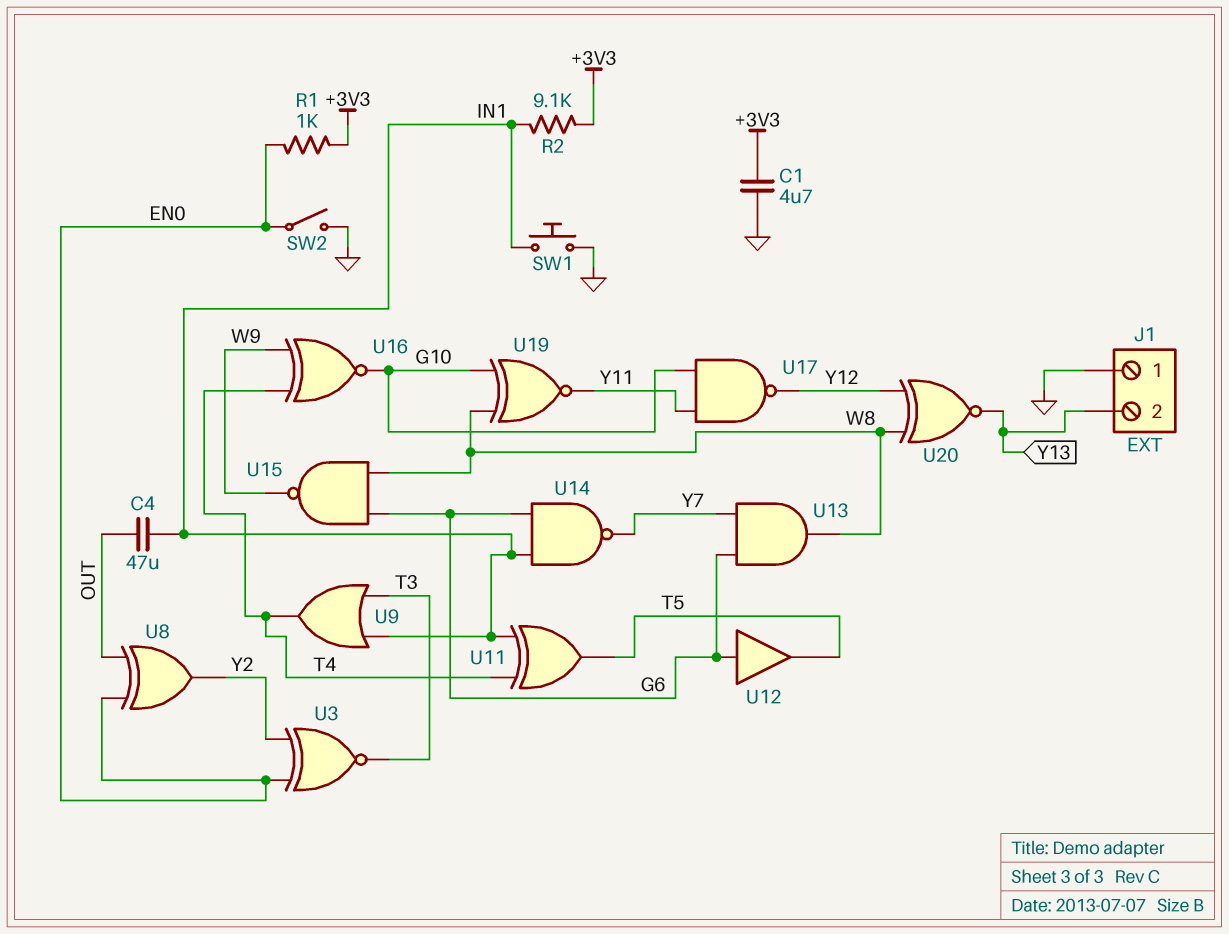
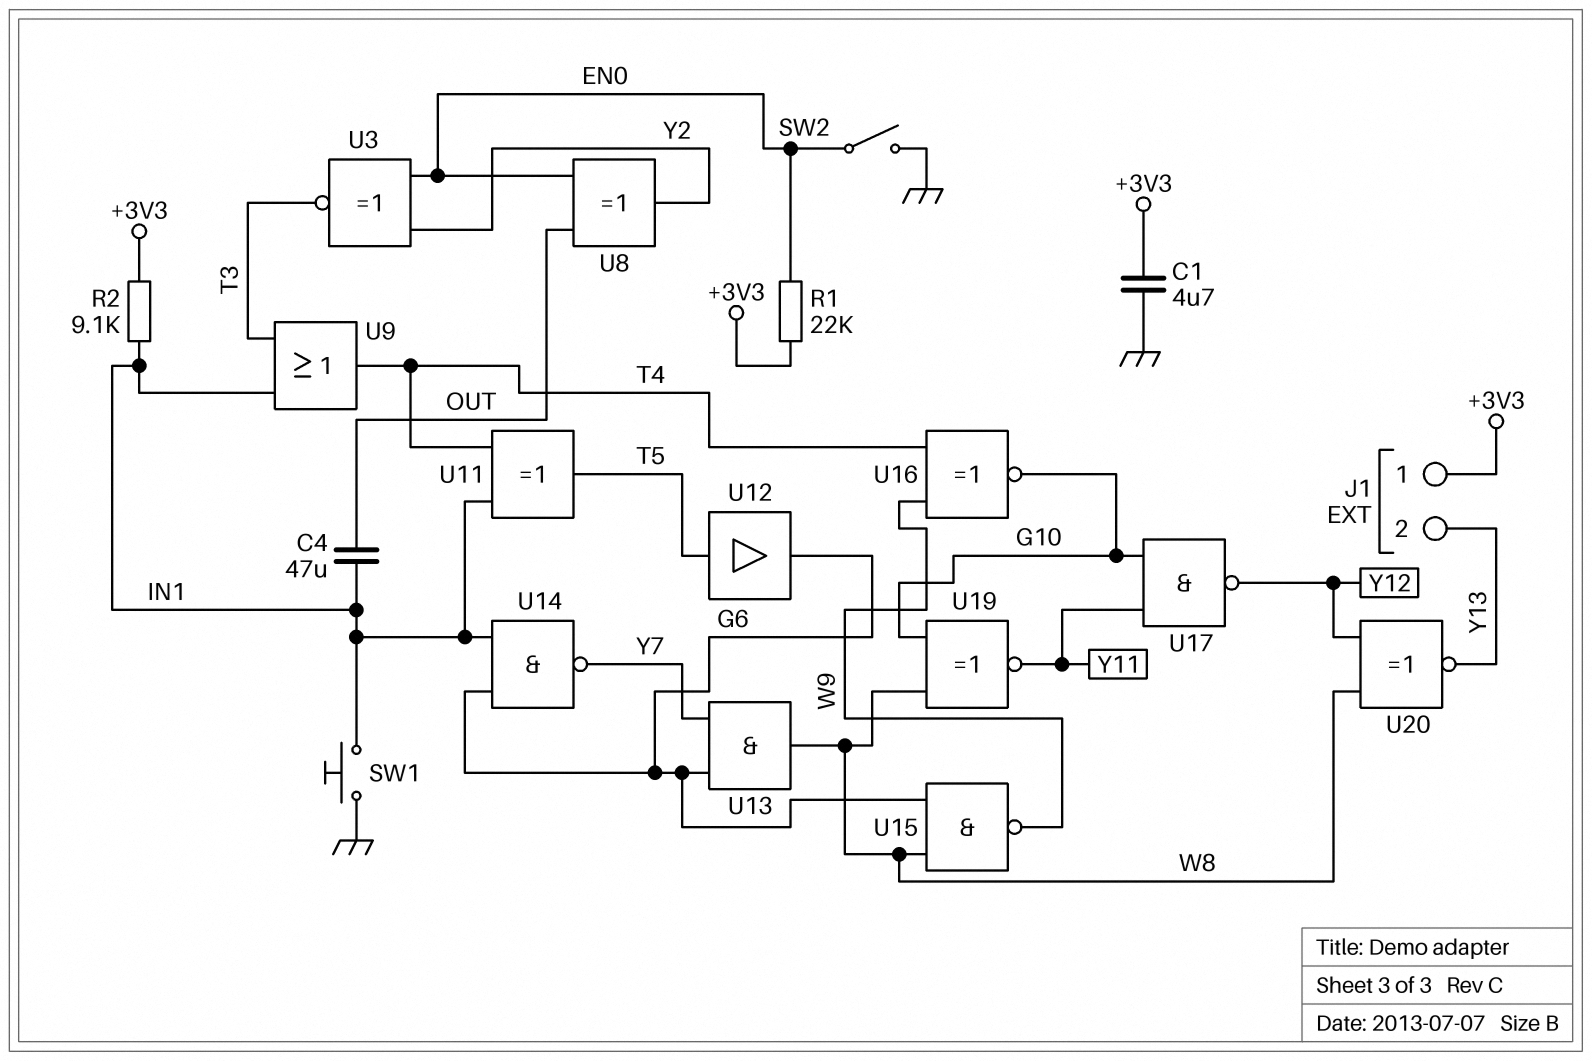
J1 pin 1: GND -> +3V3
R1: 1k (+3V3, EN0) -> 22k (+3V3, EN0)
U12: buffer (in G6, out T5) -> buffer (in T5, out G6)

